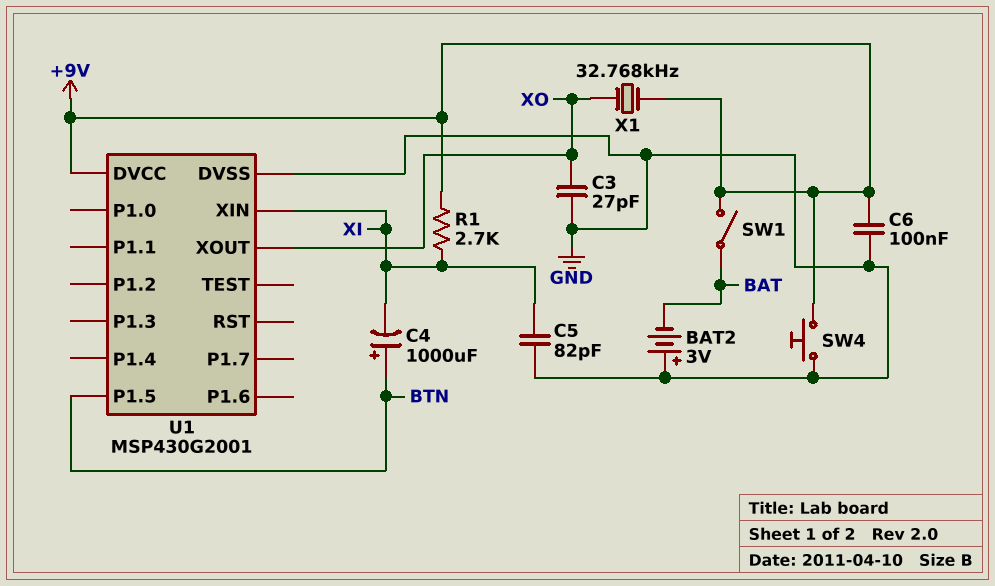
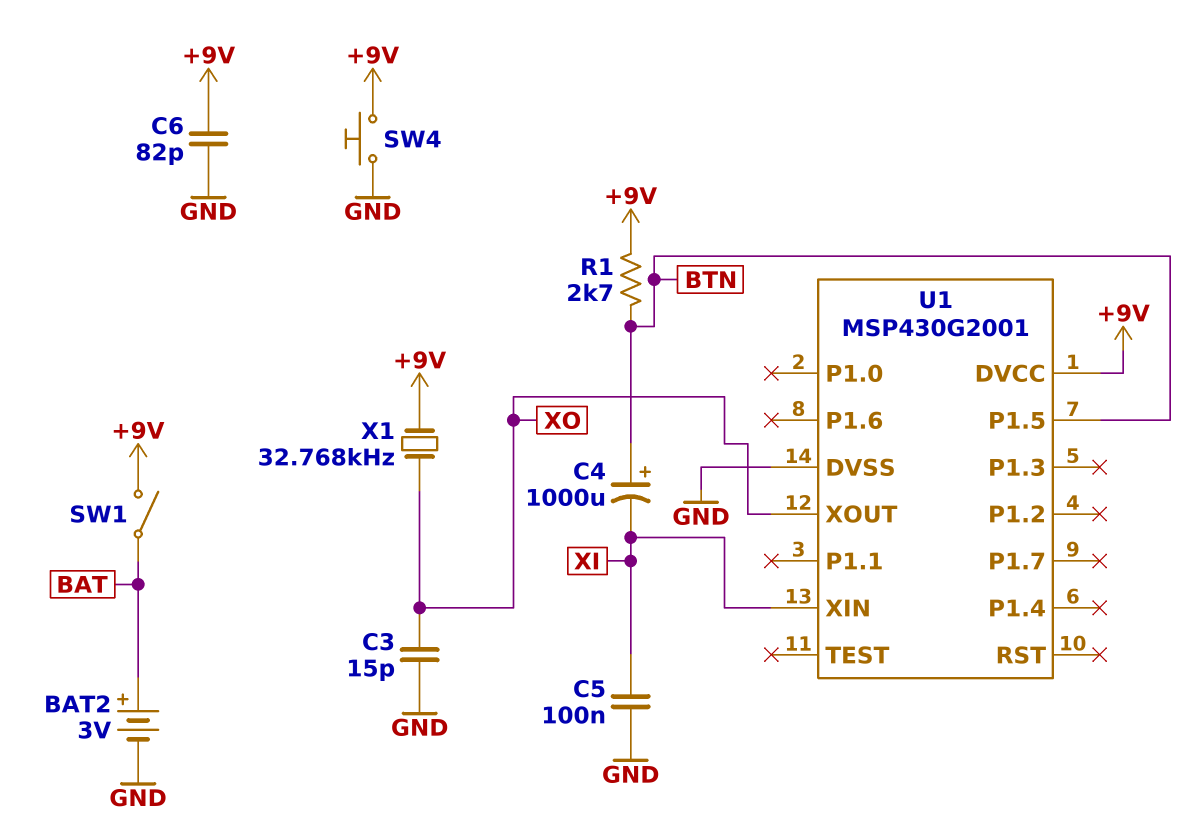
BAT2: 3V (plus GND, minus BAT) -> 3V (plus BAT, minus GND)
C3: 27pF (GND, XO) -> 15pF (GND, XO)
C5: 82pF (GND, XI) -> 100nF (GND, XI)
C6: 100nF (+9V, GND) -> 82pF (+9V, GND)
R1: 2.7k (+9V, XI) -> 2.7k (+9V, BTN)

